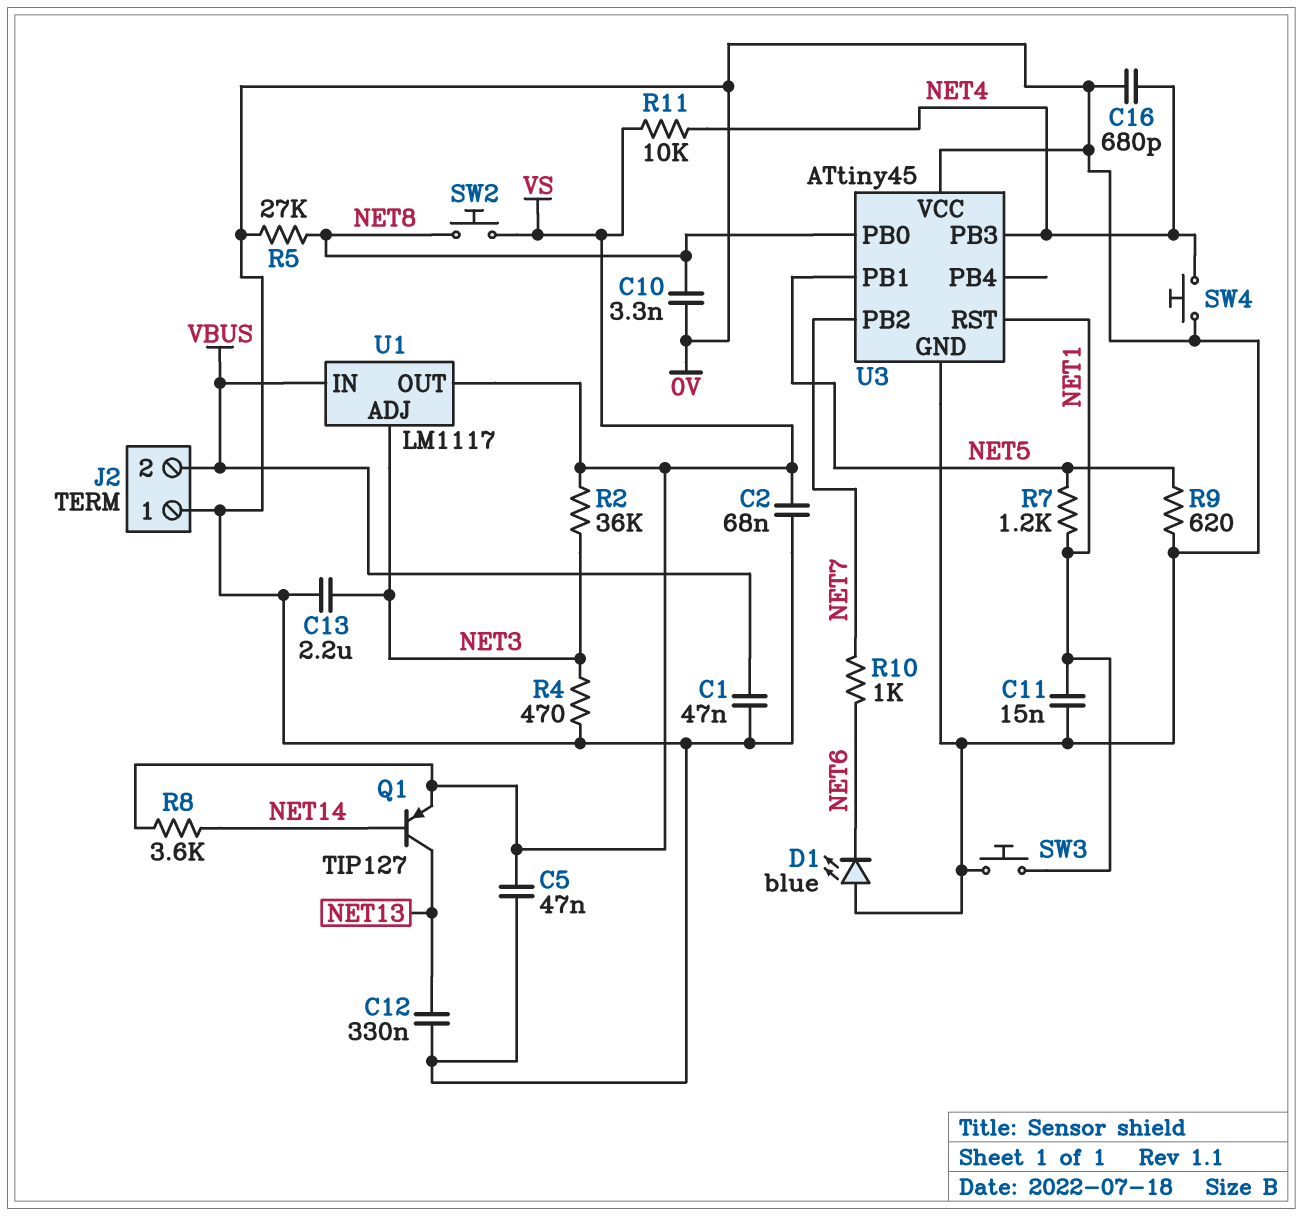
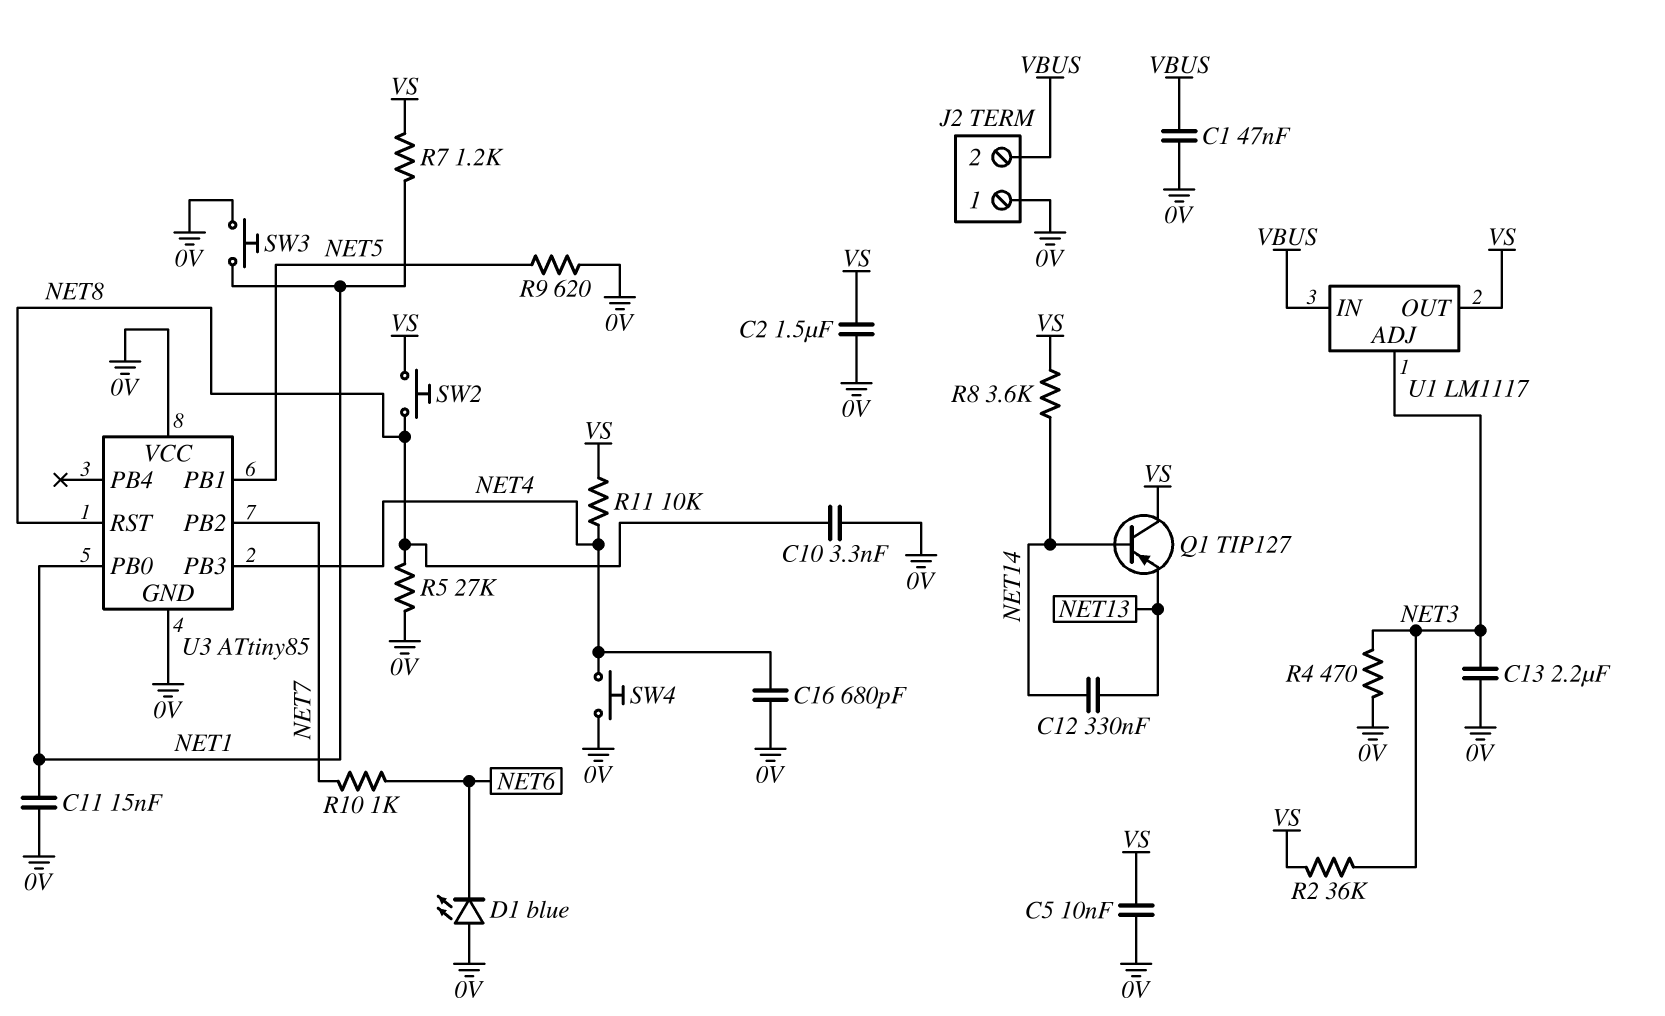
C2: 68nF (0V, VS) -> 1.5uF (0V, VS)
C5: 47nF (0V, VS) -> 10nF (0V, VS)
C12: 330nF (0V, NET13) -> 330nF (NET13, NET14)
Q1: PNP TIP127 (B NET14, C NET13, E VS) -> PNP TIP127 (B NET14, C VS, E NET13)
R7: 1.2k (NET1, NET5) -> 1.2k (NET1, VS)
U3: ATtiny45 -> ATtiny85
U3 pin PB0: NET8 -> NET1
U3 pin RST: NET1 -> NET8

